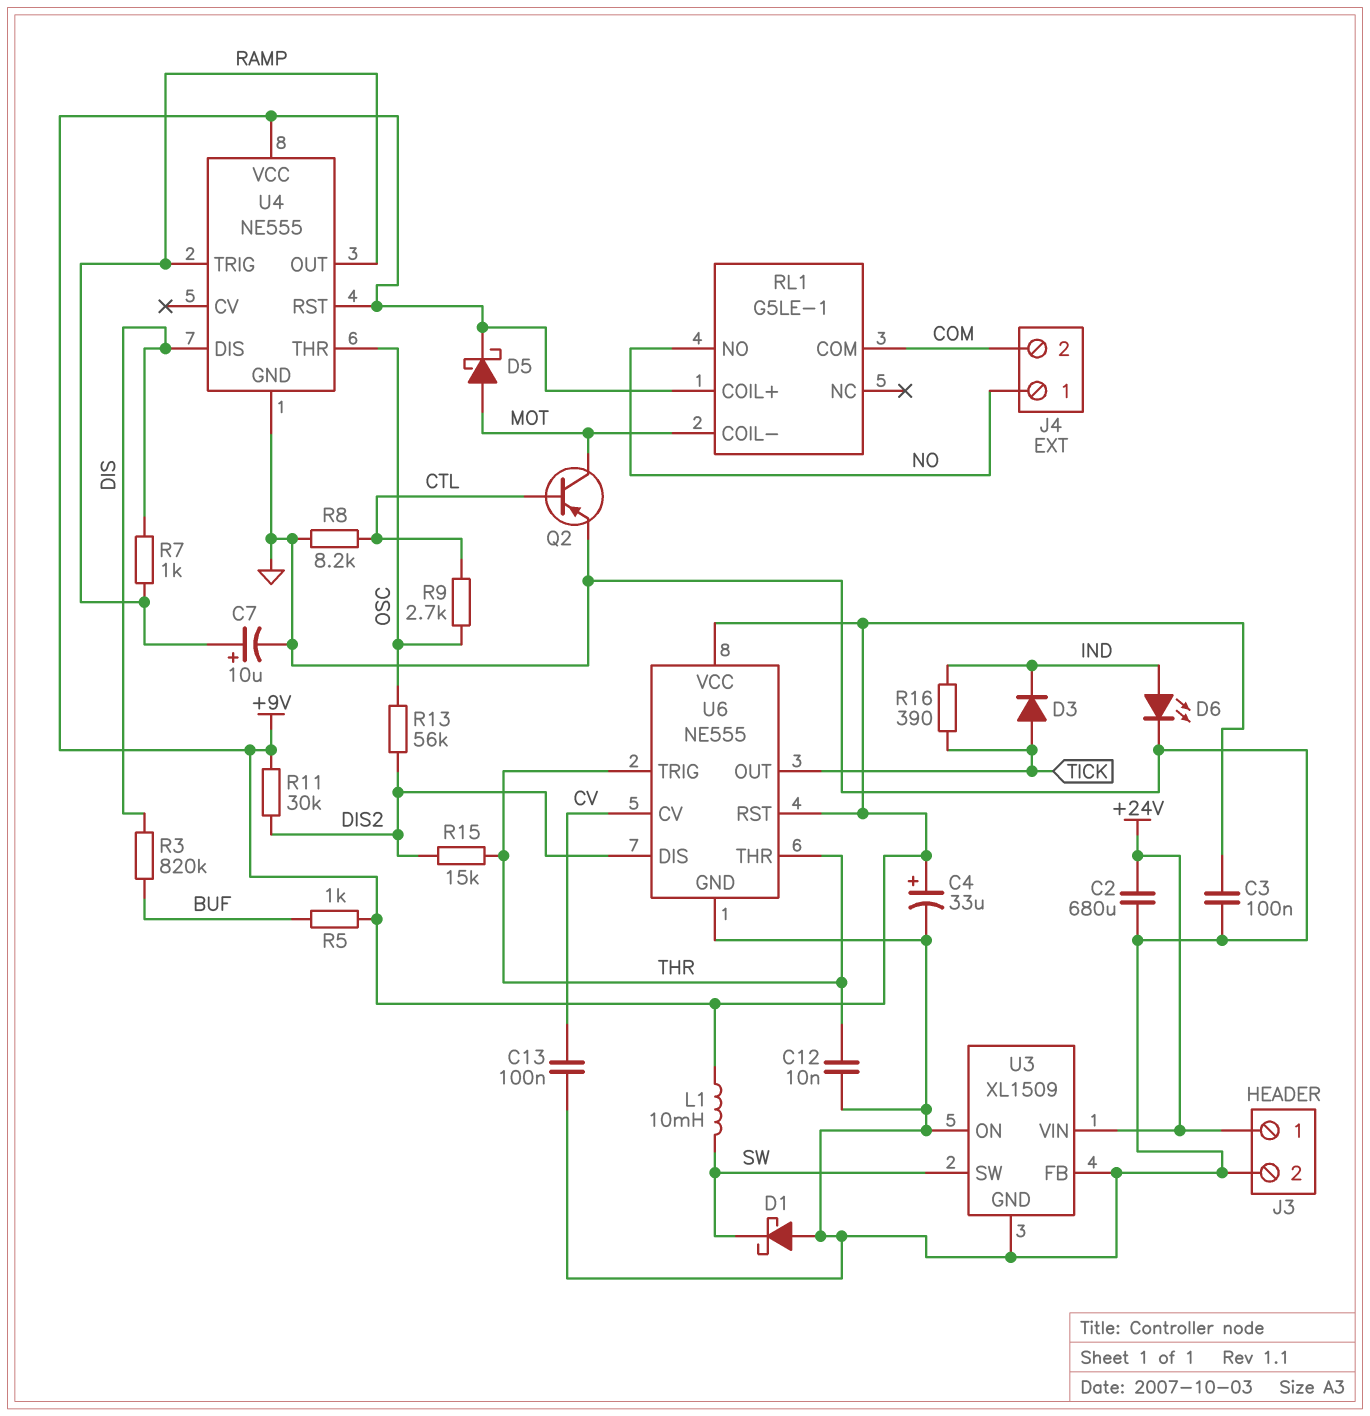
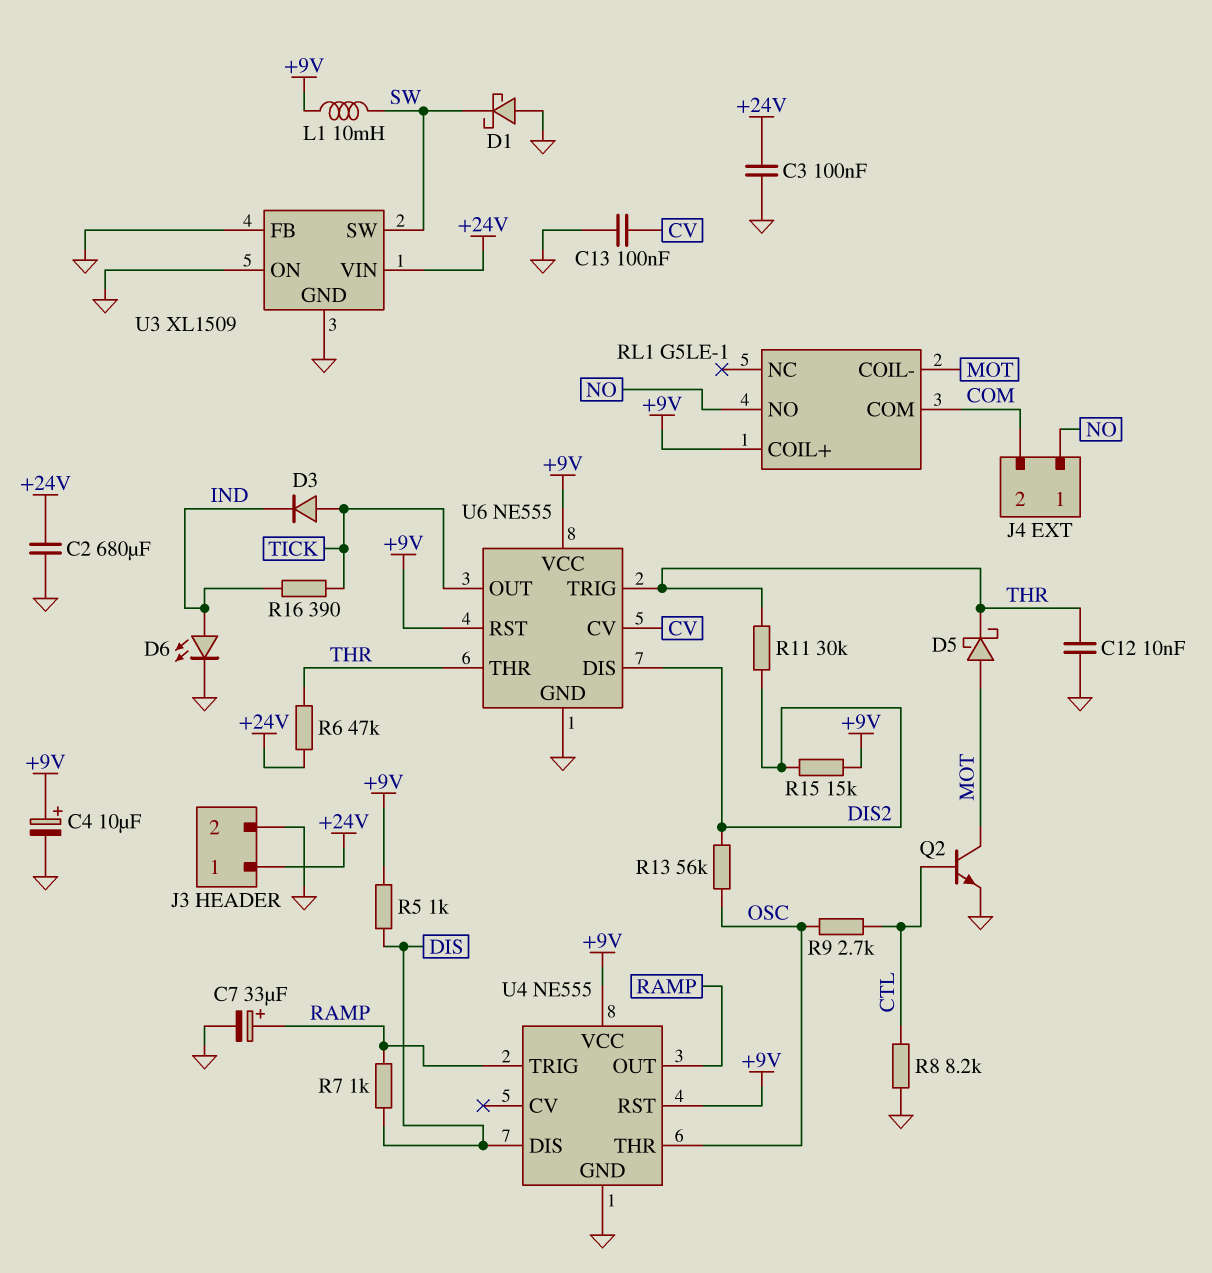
C3: 100nF (+9V, GND) -> 100nF (+24V, GND)
C4: 33uF (plus +9V, minus GND) -> 10uF (plus +9V, minus GND)
C7: 10uF (plus RAMP, minus GND) -> 33uF (plus RAMP, minus GND)
D5: schottky (A MOT, K +9V) -> schottky (A MOT, K THR)
Q2: PNP (B CTL, C MOT, E GND) -> NPN (B CTL, C MOT, E GND)
R3: 820k (BUF, DIS) -> none
R5: 1k (+9V, BUF) -> 1k (+9V, DIS)
R6: none -> 47k (+24V, THR)
R11: 30k (+9V, DIS2) -> 30k (DIS2, THR)
R15: 15k (DIS2, THR) -> 15k (+9V, DIS2)

